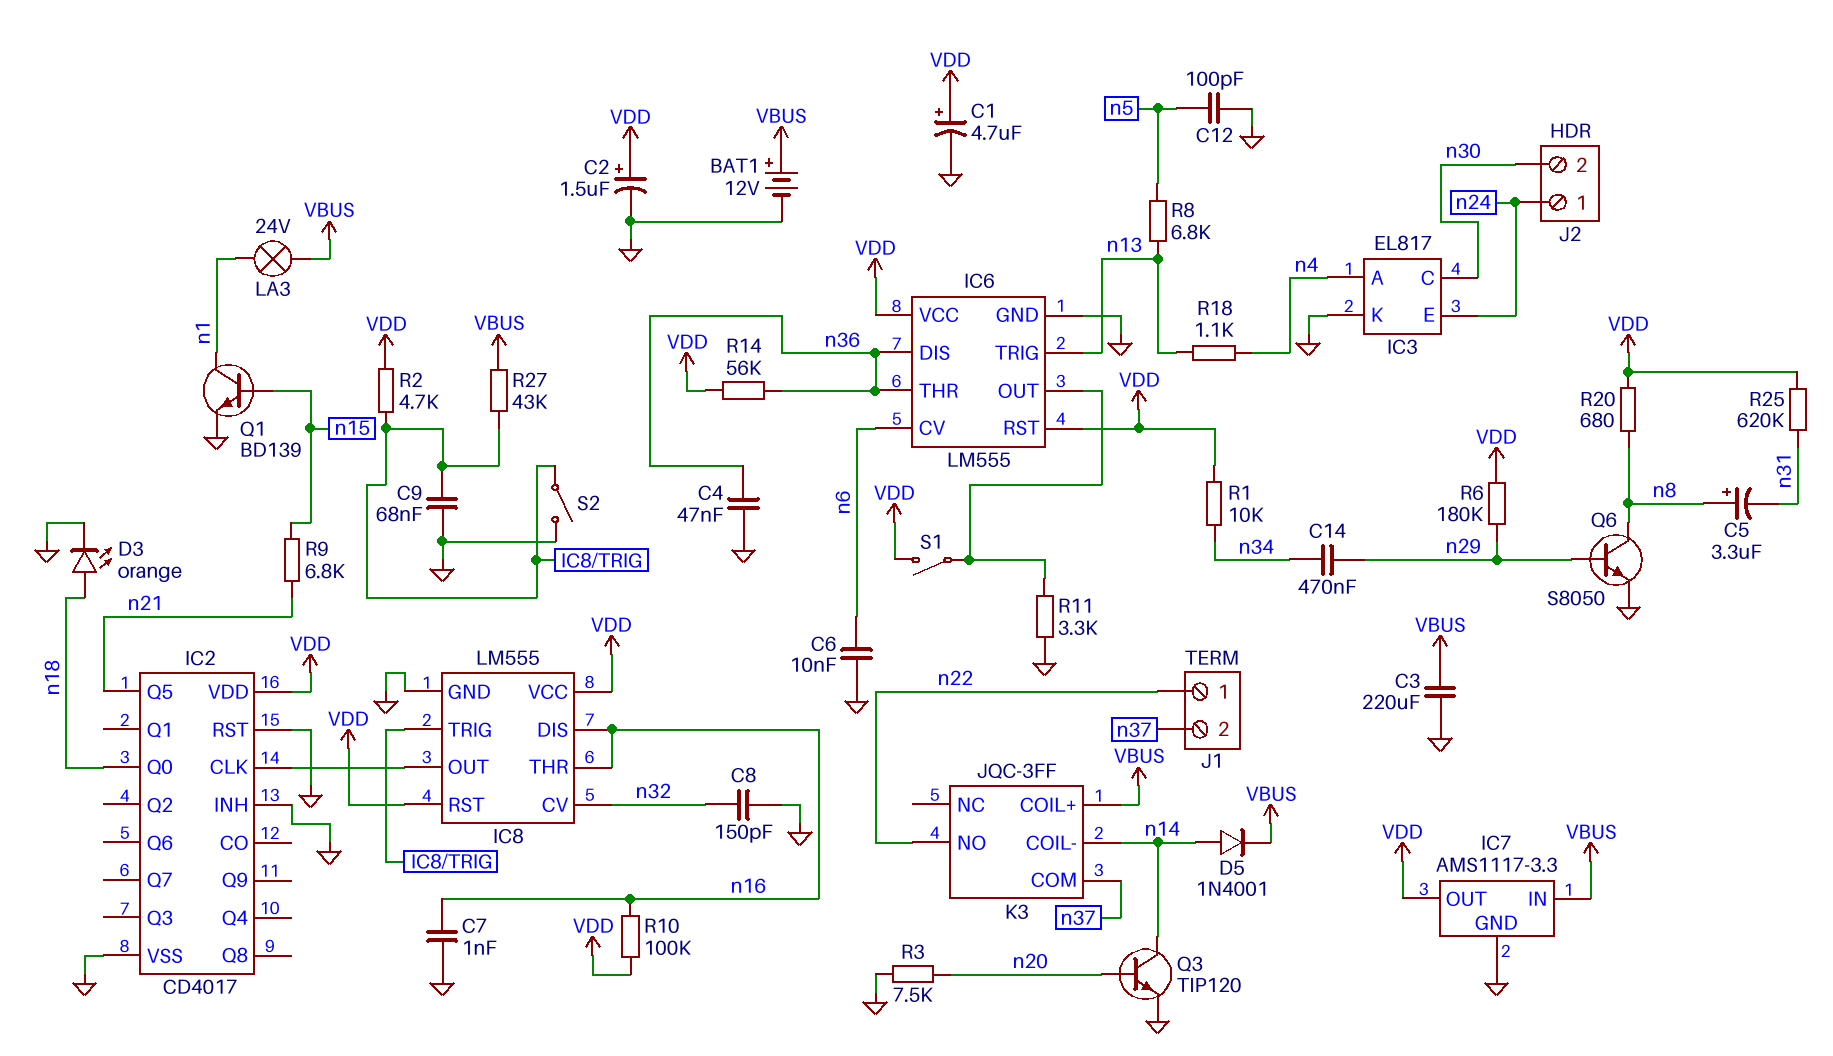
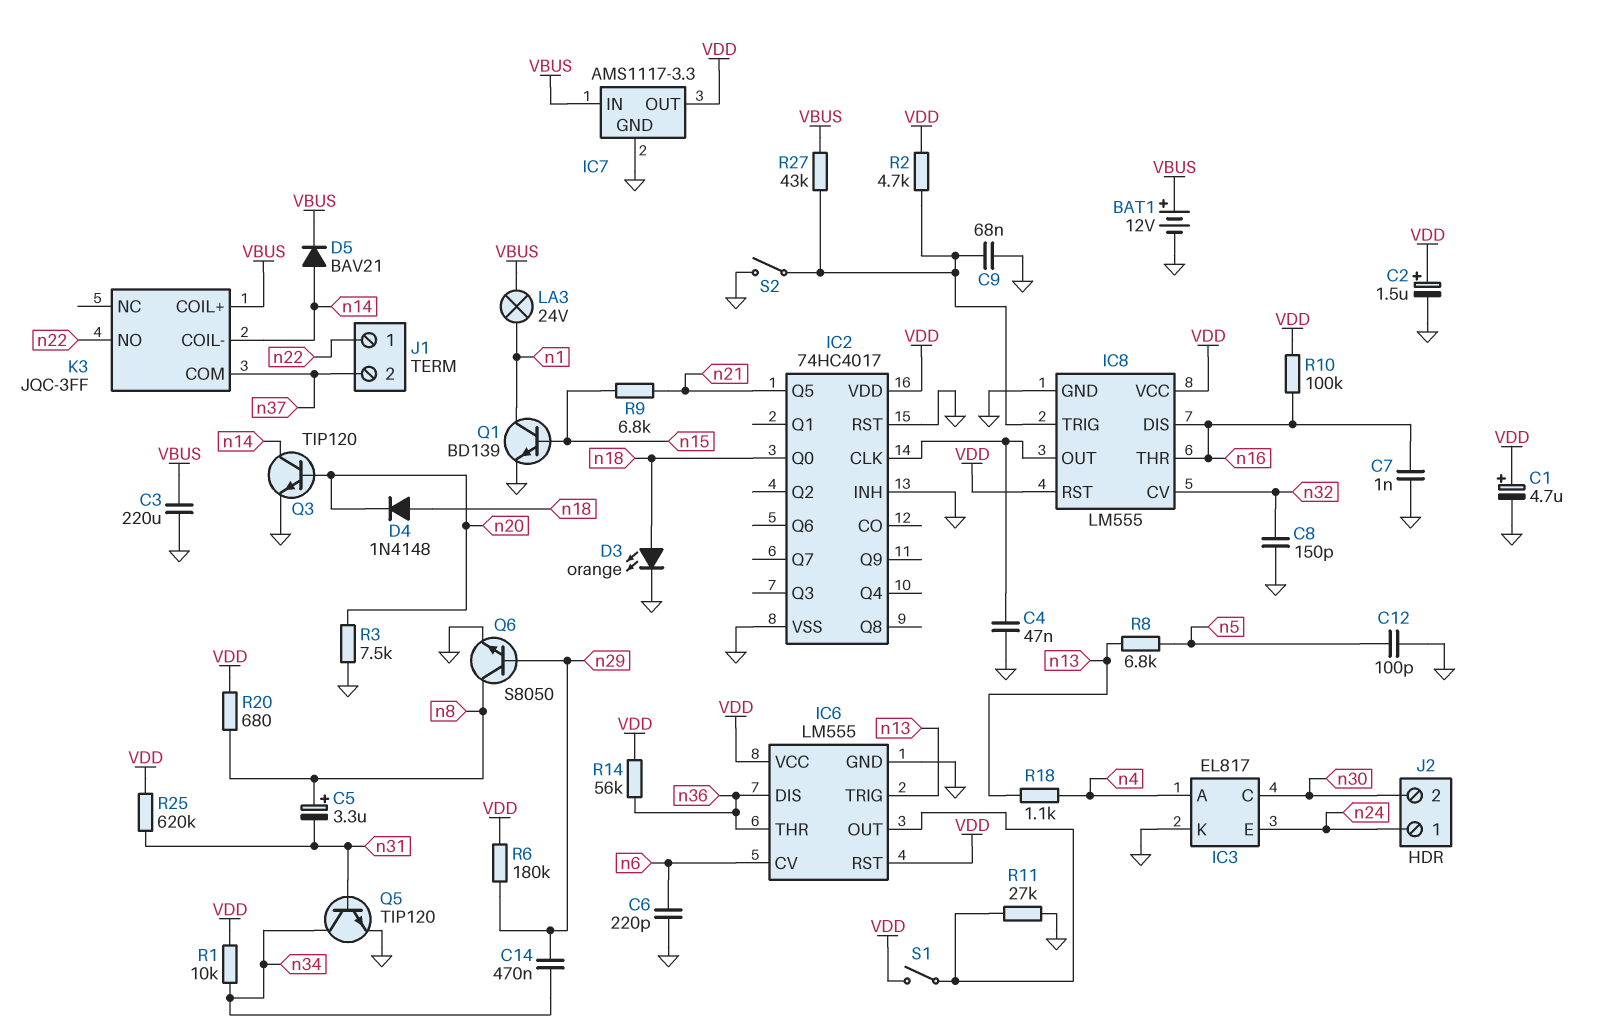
C4: 47nF (GND, n36) -> 47nF (GND, IC2/CLK)
C6: 10nF (GND, n6) -> 220pF (GND, n6)
D4: none -> diode 1N4148 (A n18, K n20)
D5: diode 1N4001 (A n14, K VBUS) -> diode BAV21 (A n14, K VBUS)
IC2: CD4017 -> 74HC4017
Q5: none -> NPN TIP120 (B n31, C n34, E GND)
R11: 3.3k (GND, IC6/OUT) -> 27k (GND, IC6/OUT)

